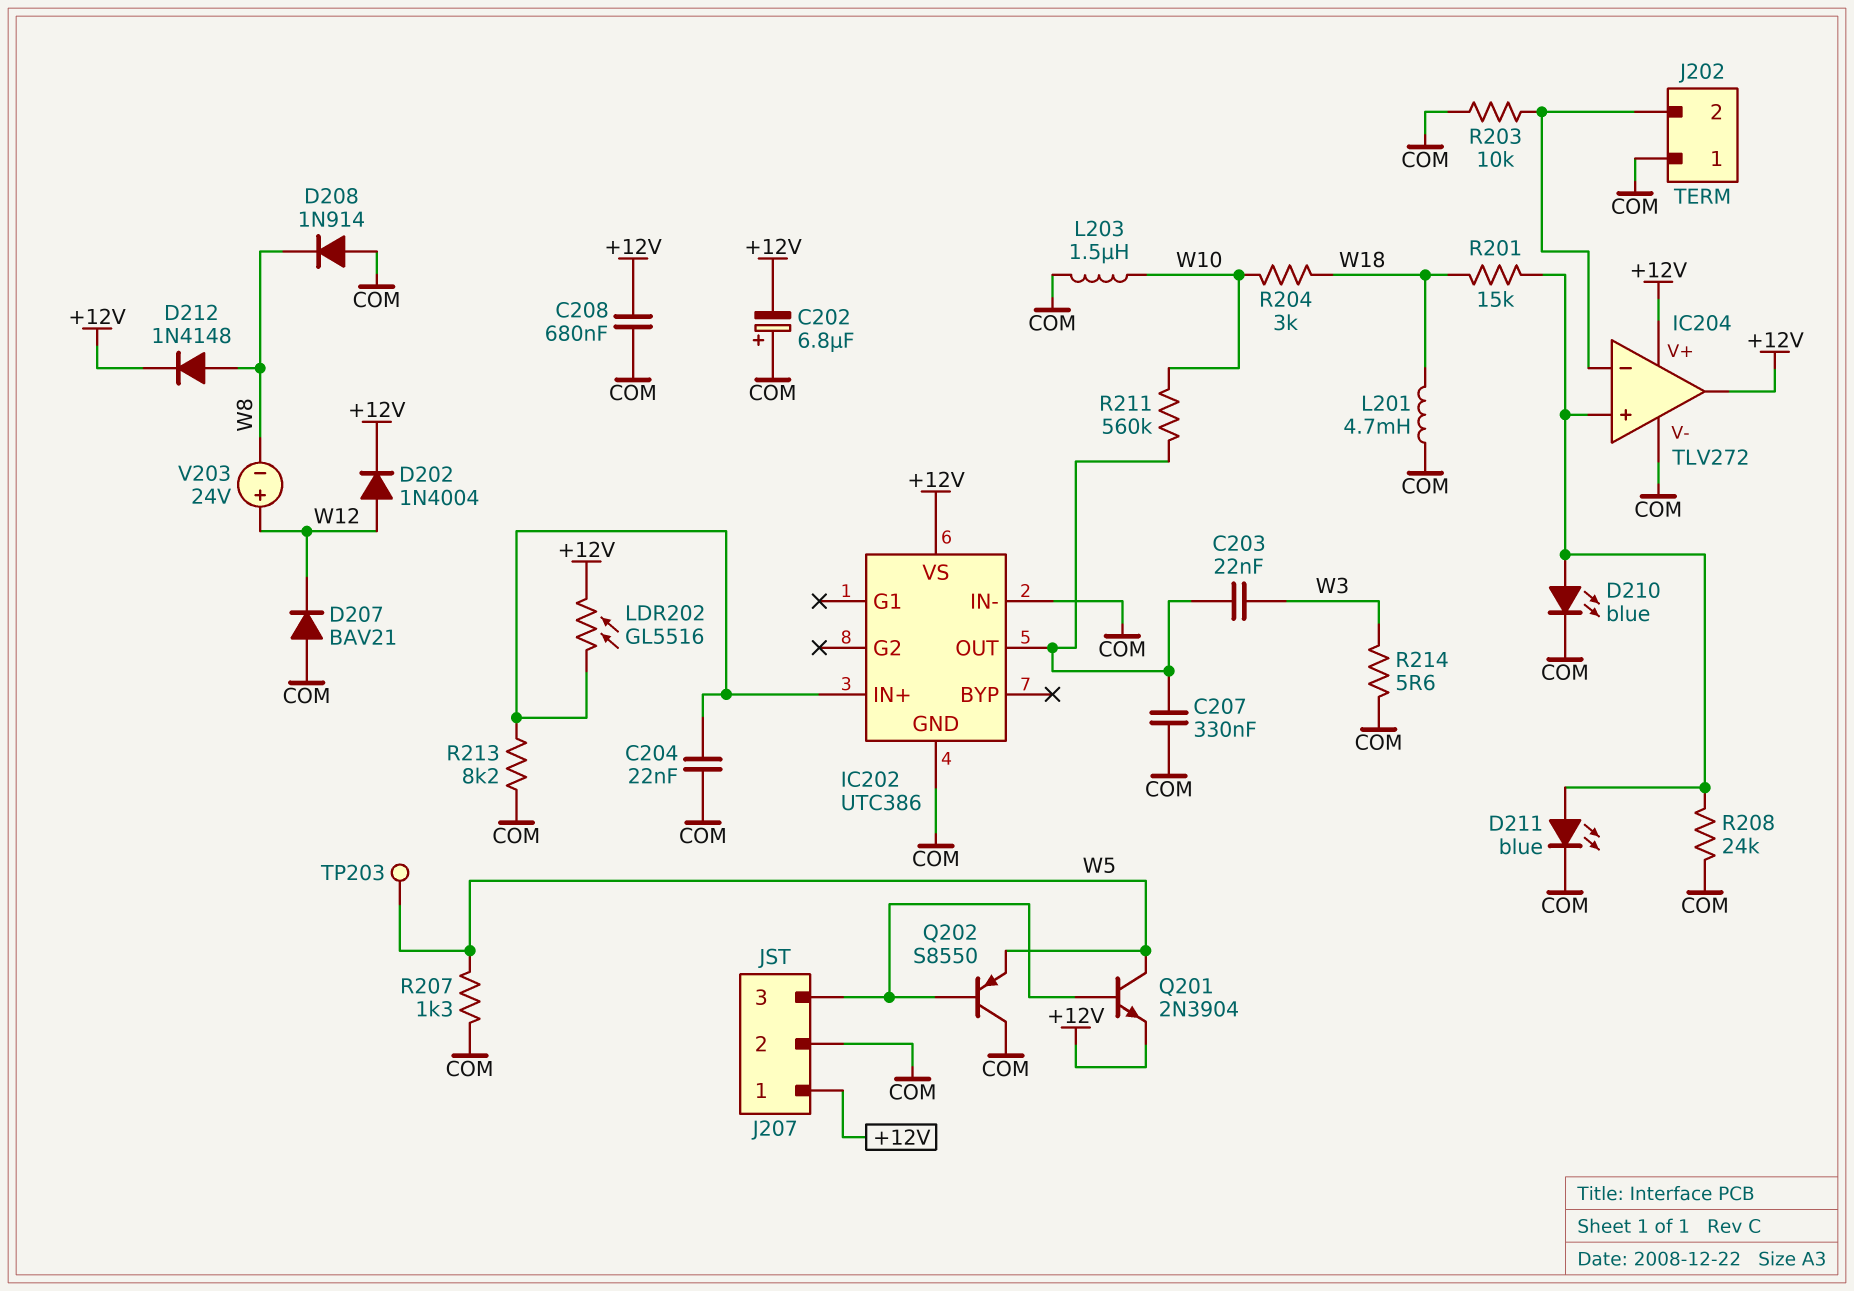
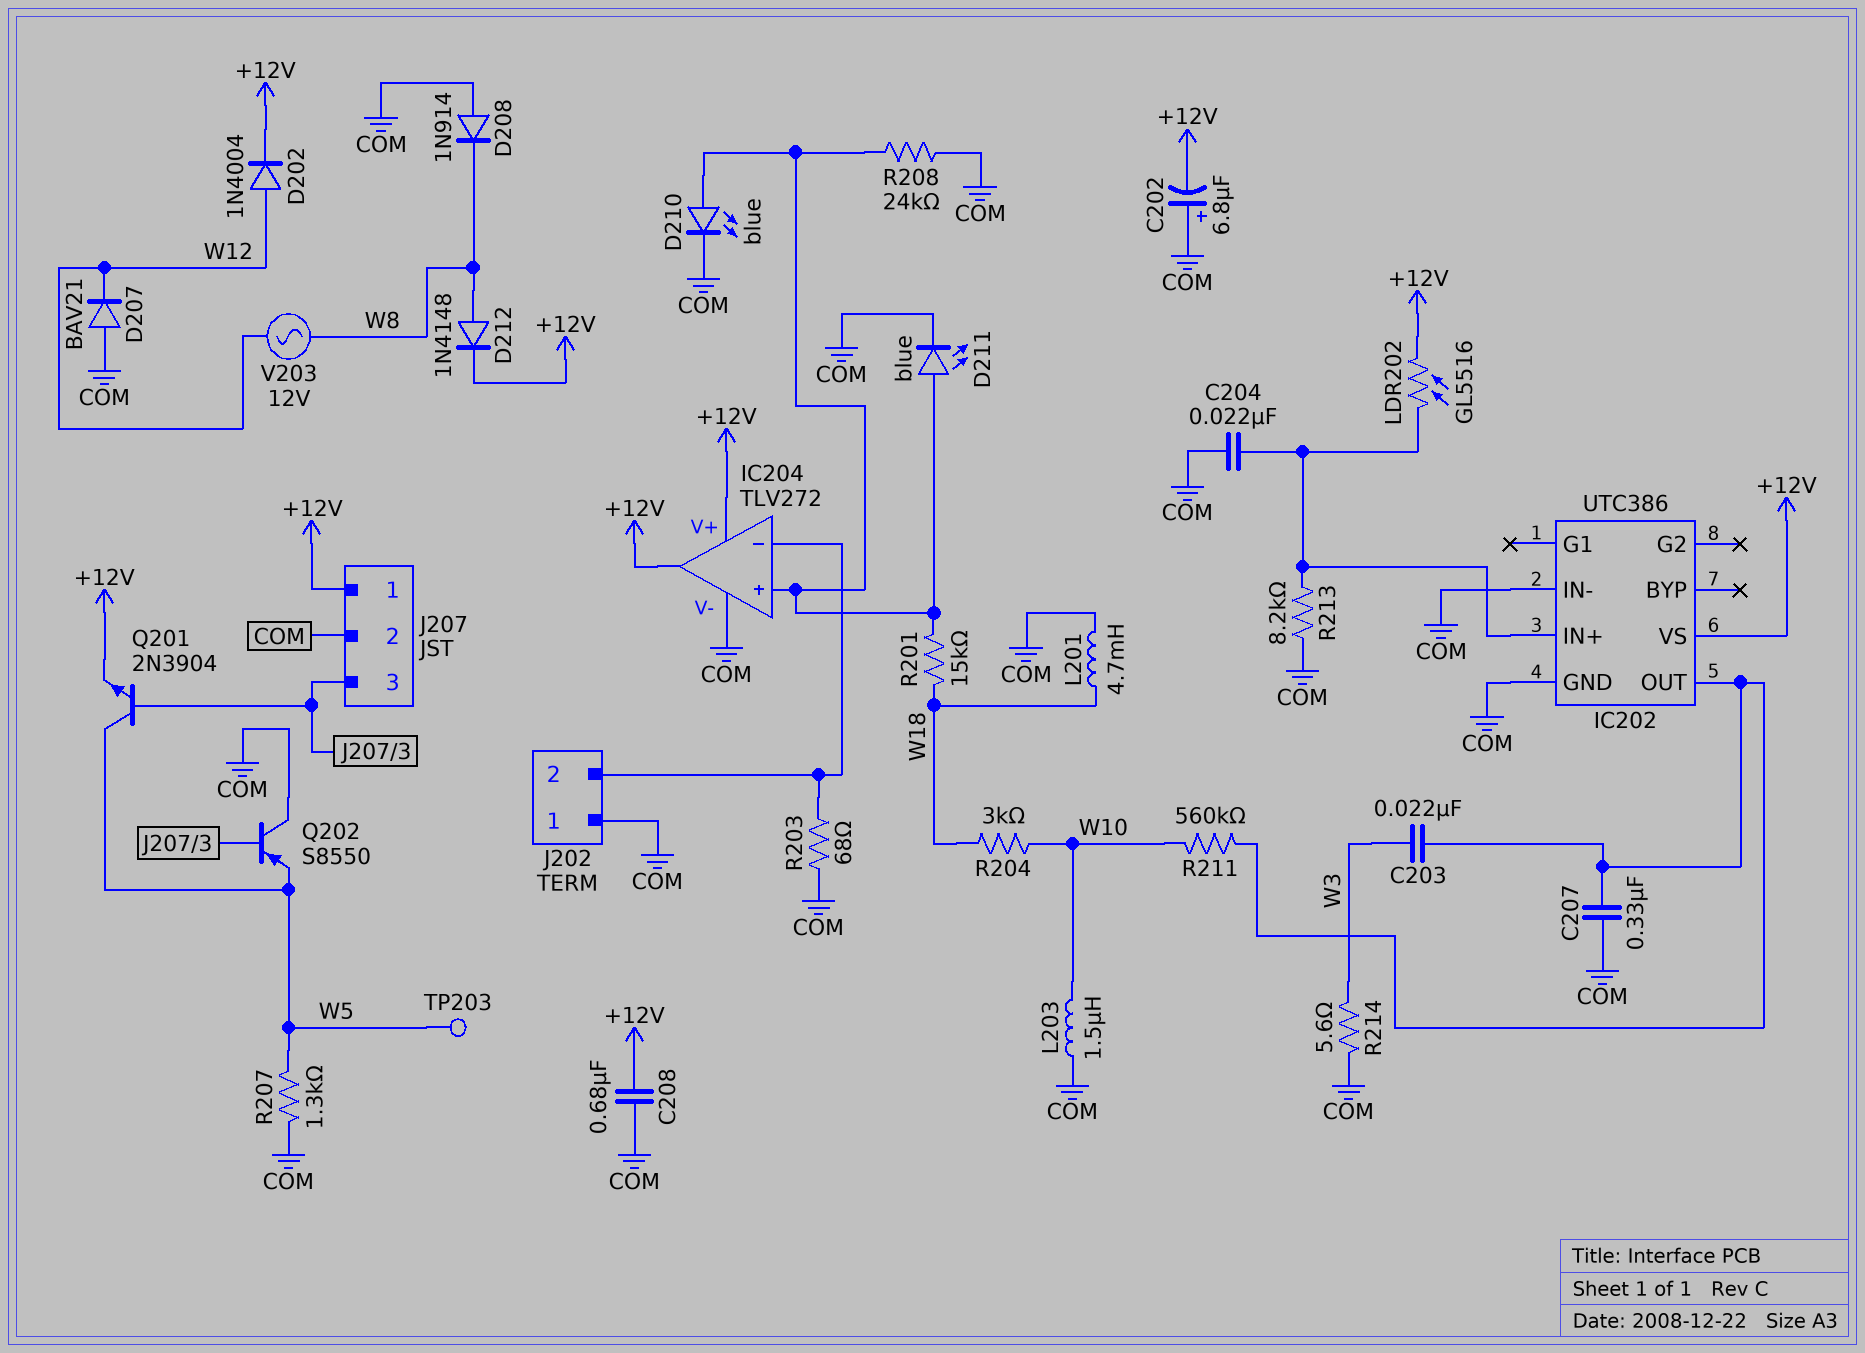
R203: 10k (COM, IC204/in-) -> 68 (COM, IC204/in-)
V203: 24V (plus W12, minus W8) -> AC 12V (W8, W12)

